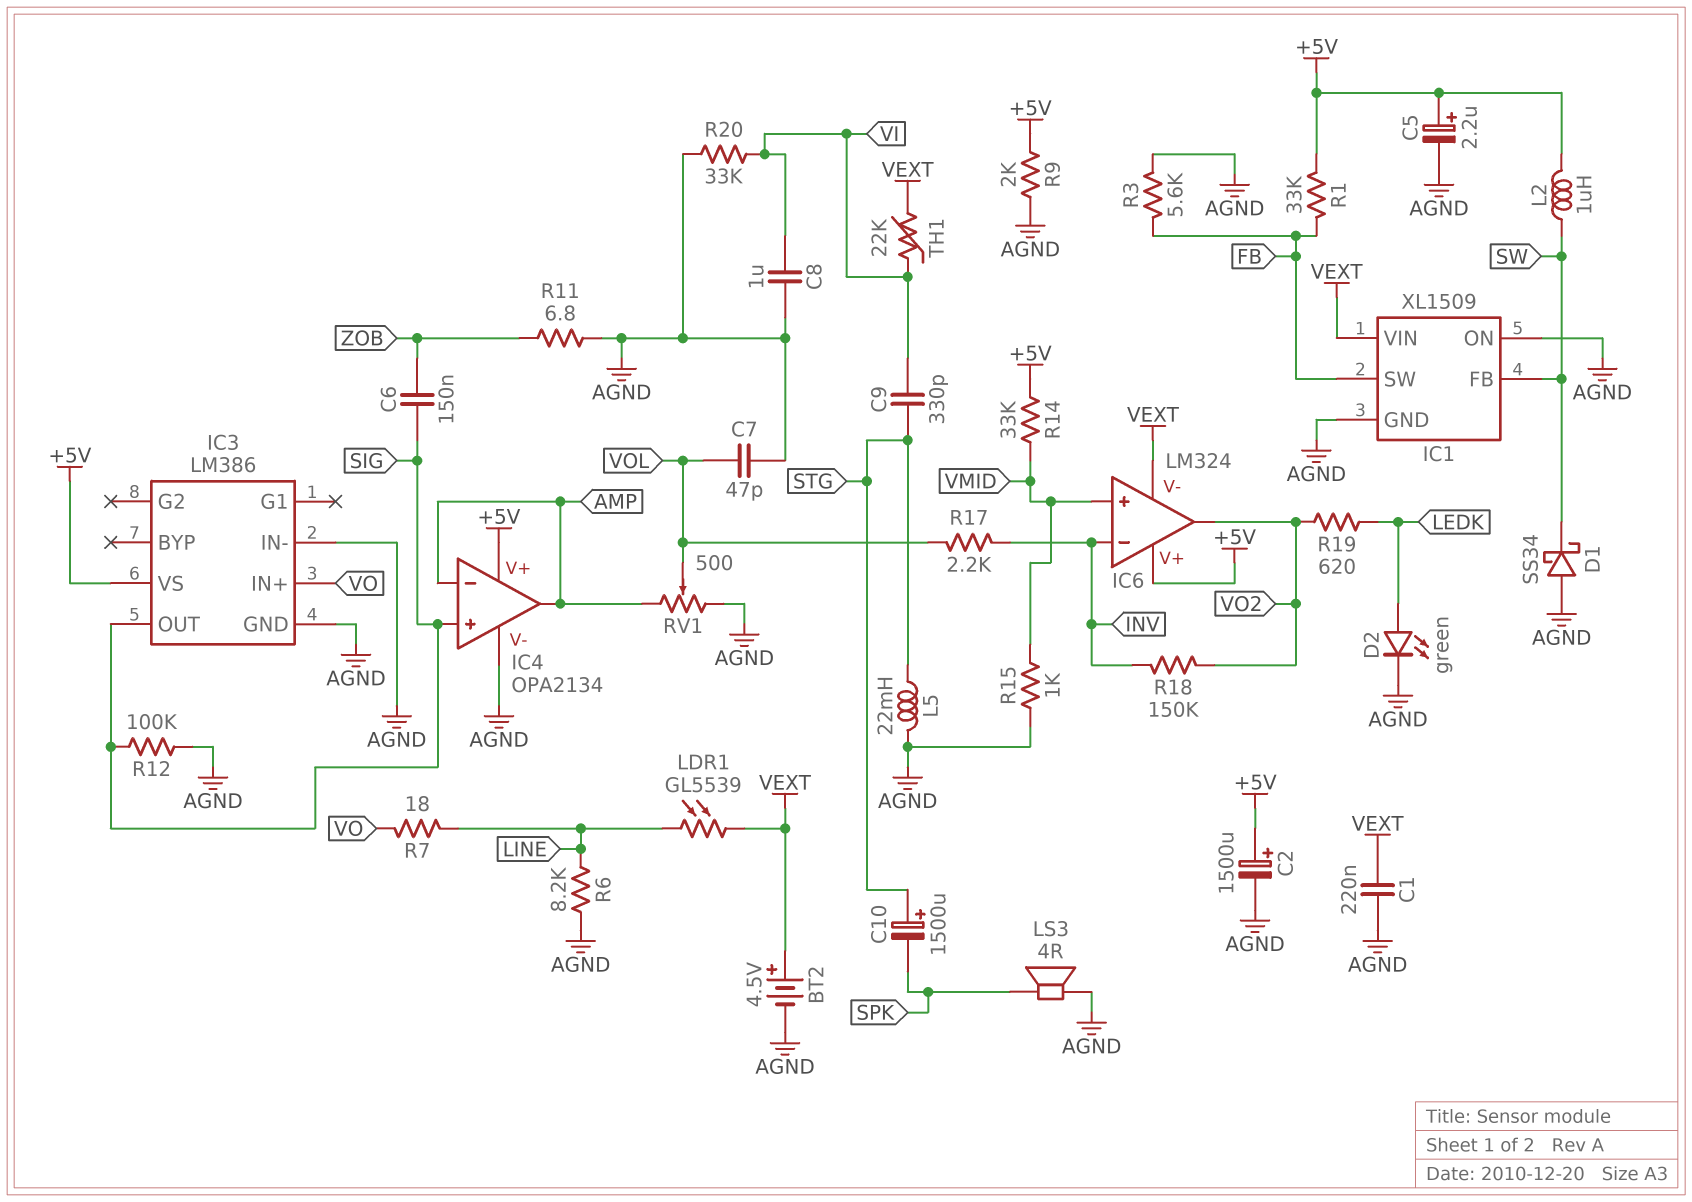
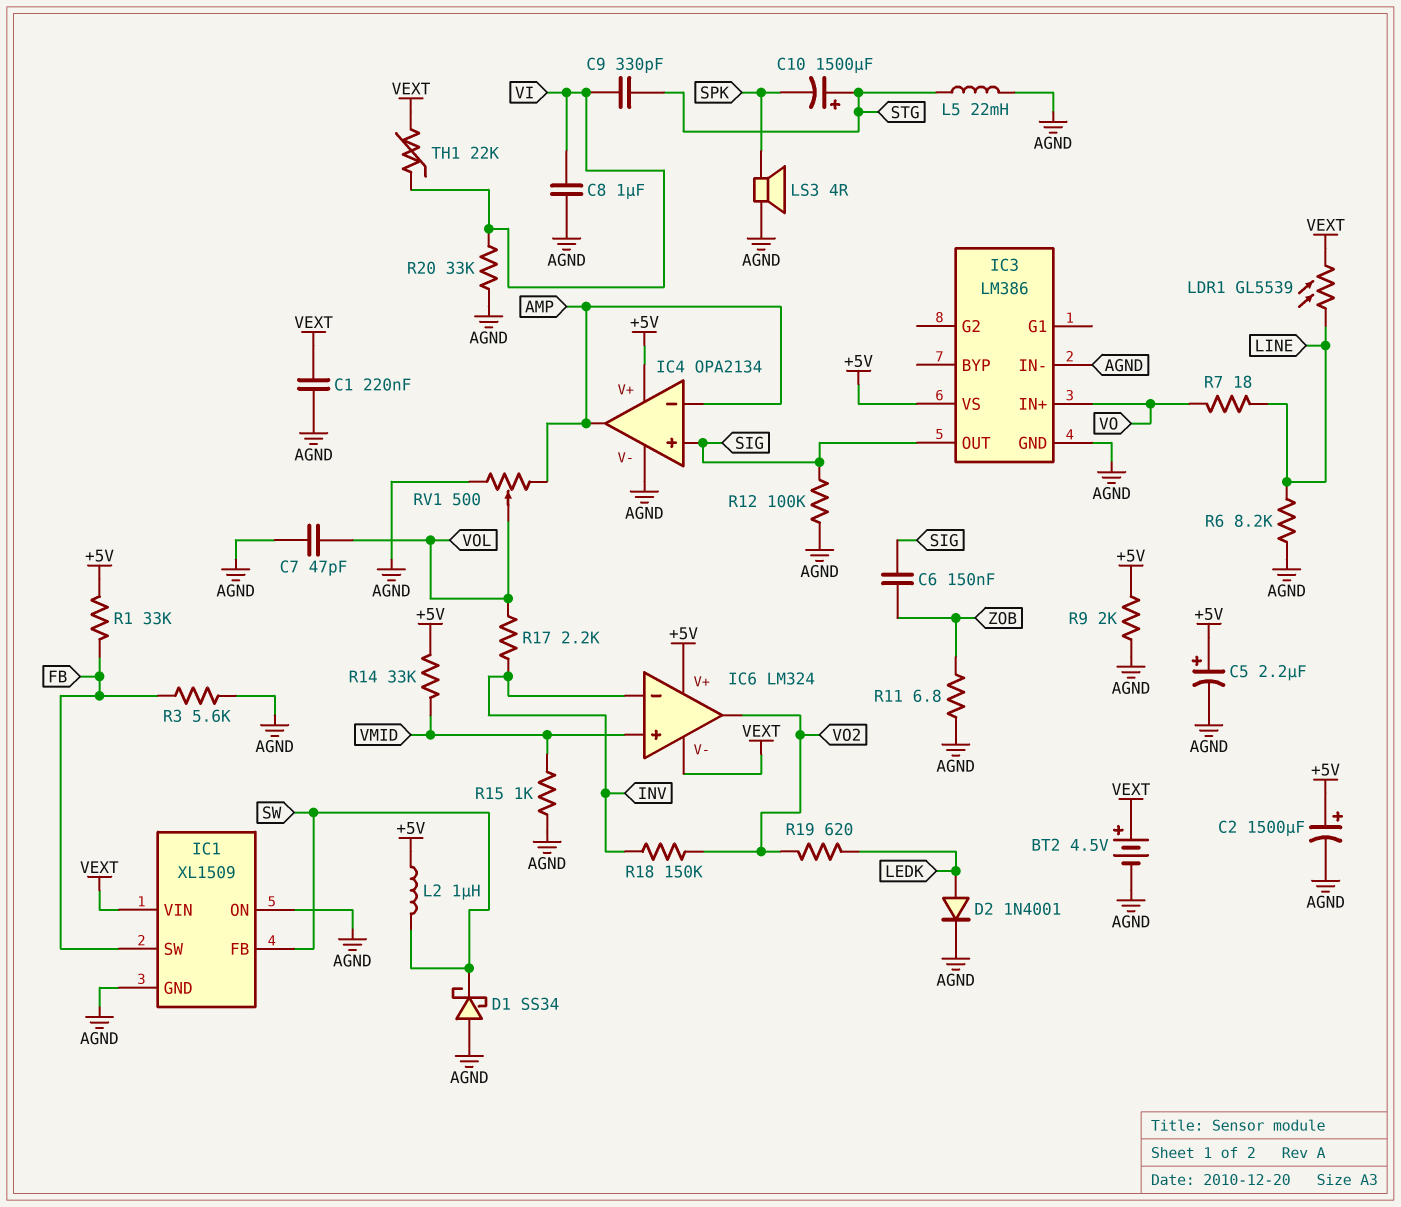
D2: LED green (A LEDK, K AGND) -> diode 1N4001 (A LEDK, K AGND)

